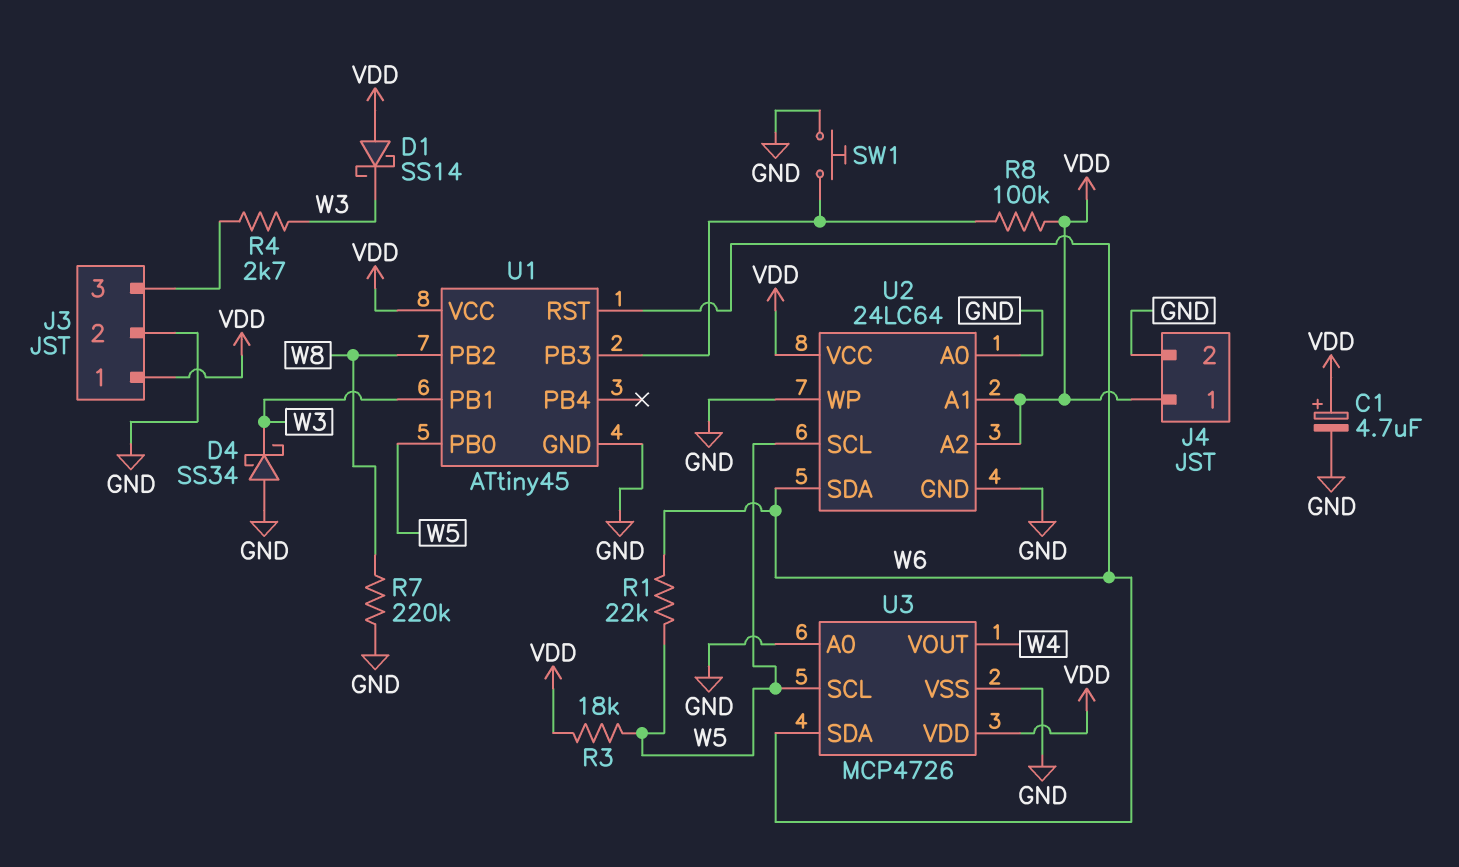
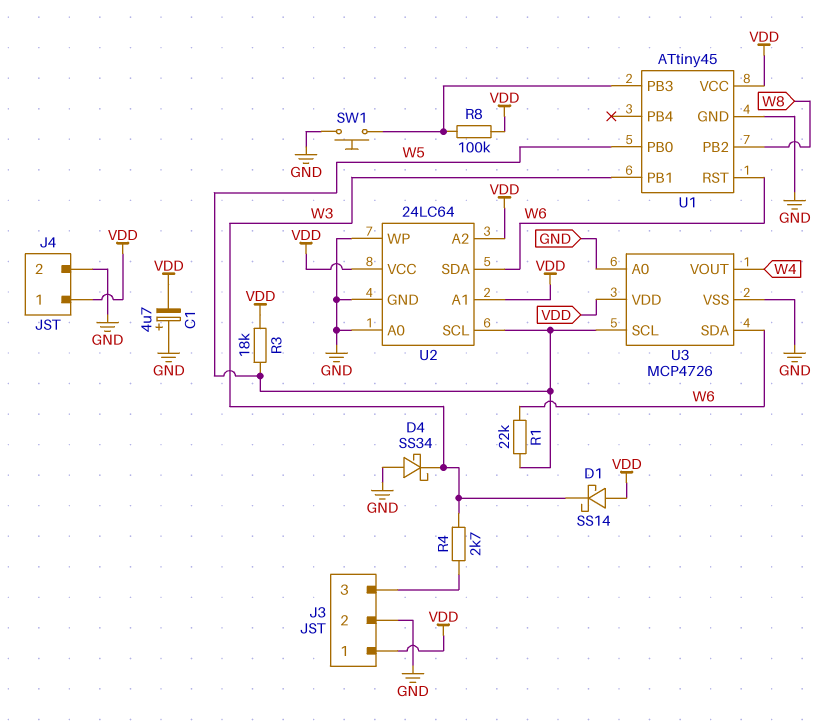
C1: 4.7uF (plus VDD, minus GND) -> 4.7uF (plus GND, minus VDD)
R7: 220k (GND, W8) -> none

